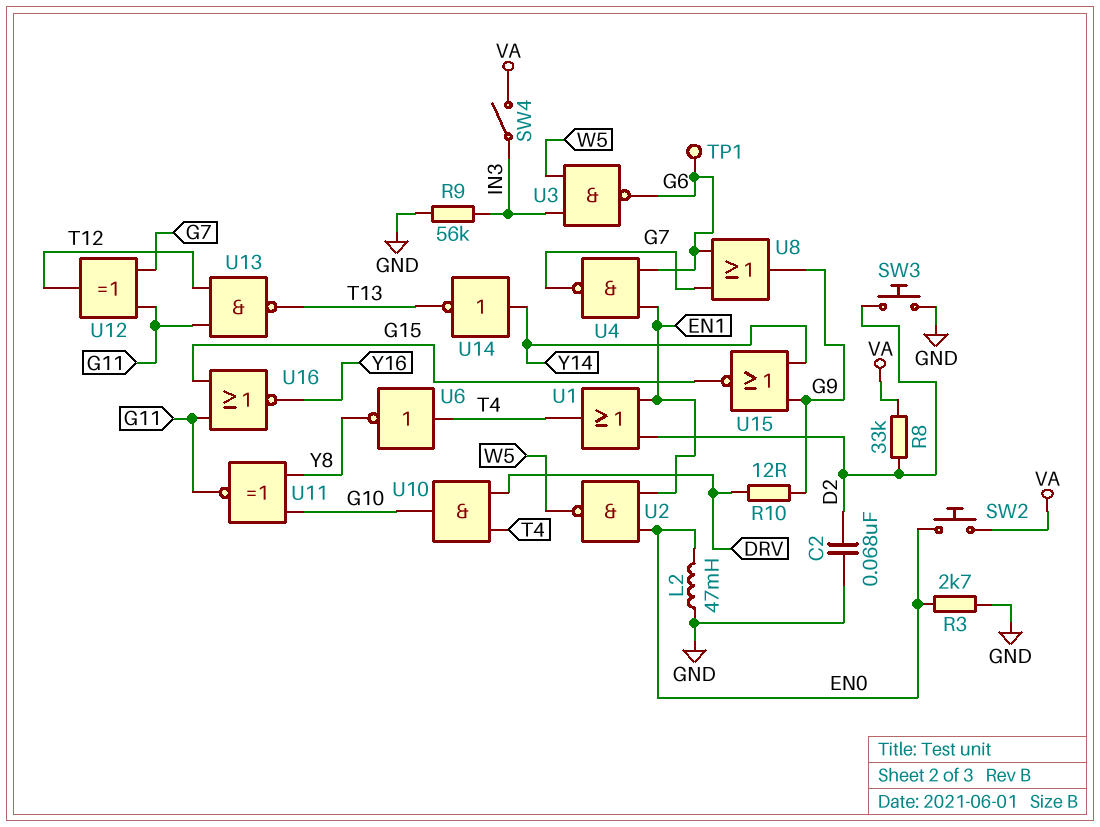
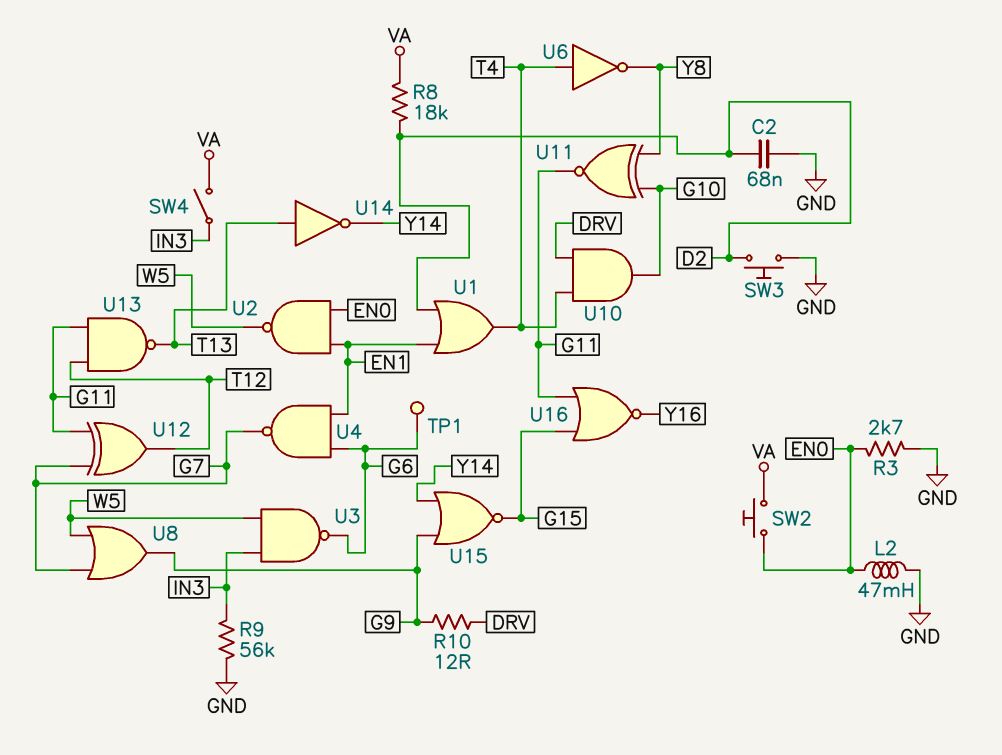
R8: 33k (D2, VA) -> 18k (D2, VA)
U8: OR (in G6, in G7, out G9) -> OR (in G7, in W5, out G9)
U14: NOT (in Y14, out T13) -> NOT (in T13, out Y14)

